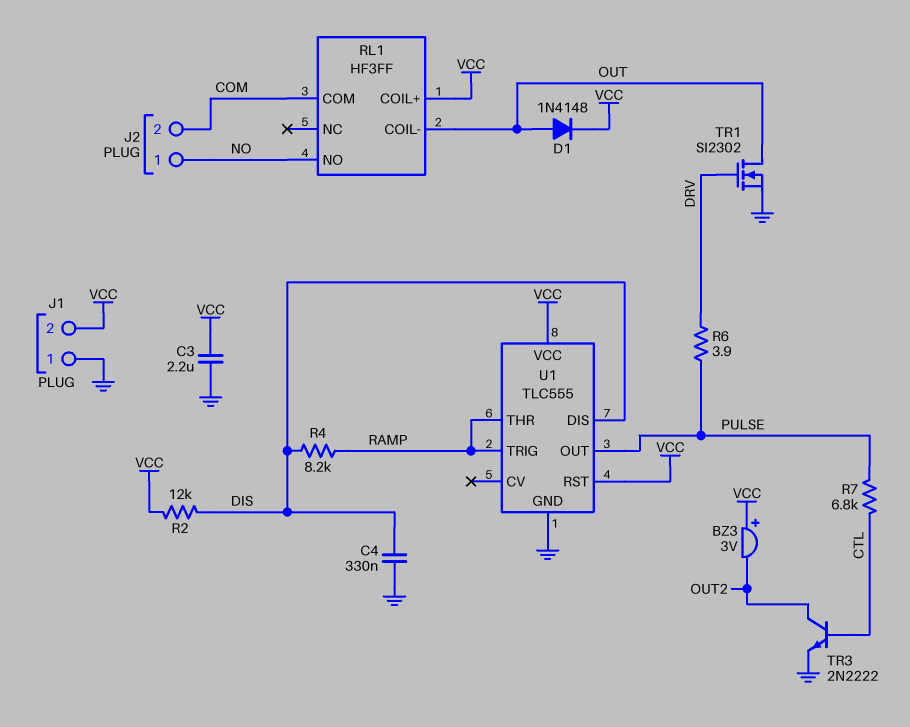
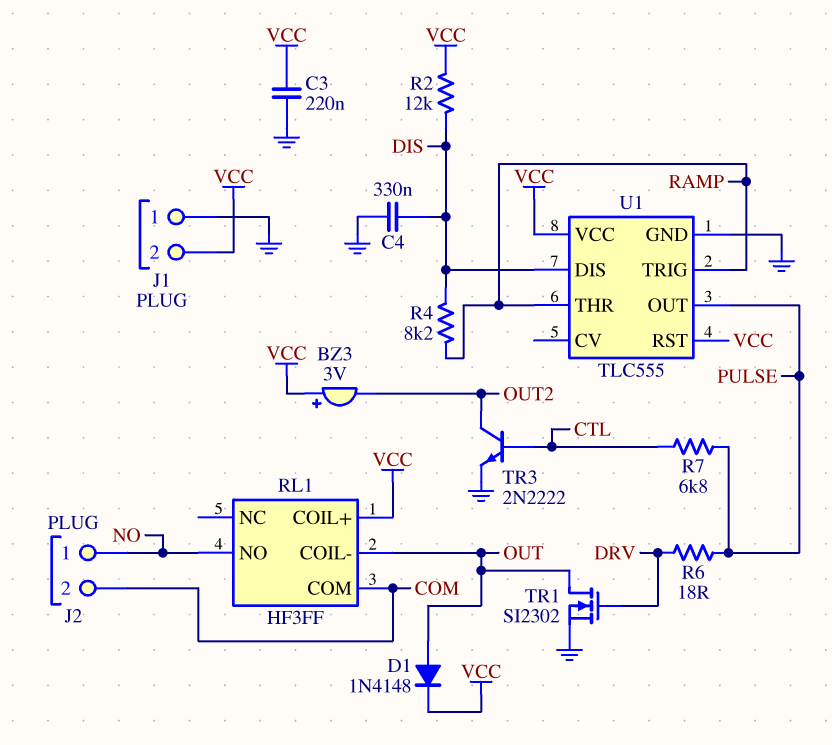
C3: 2.2uF (GND, VCC) -> 220nF (GND, VCC)
R6: 3.9 (DRV, PULSE) -> 18 (DRV, PULSE)

